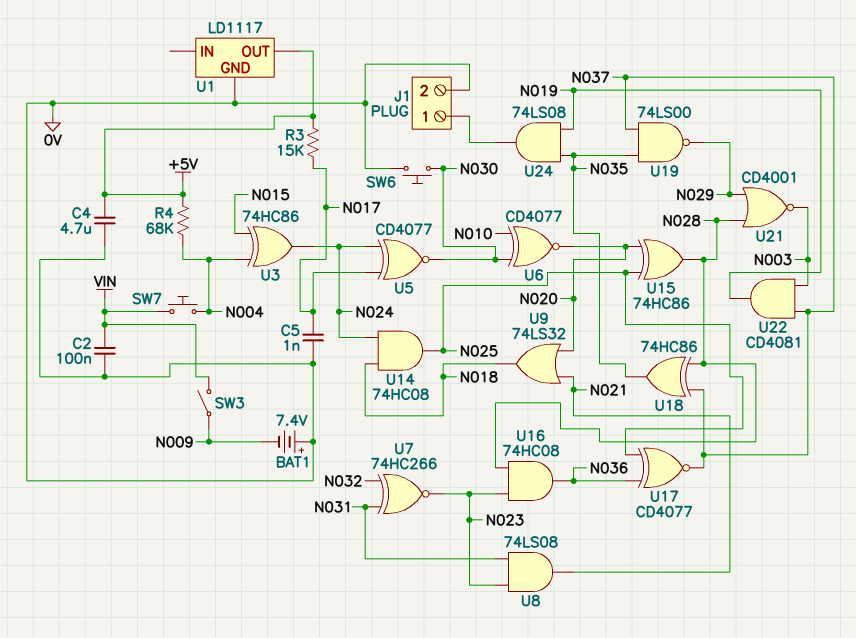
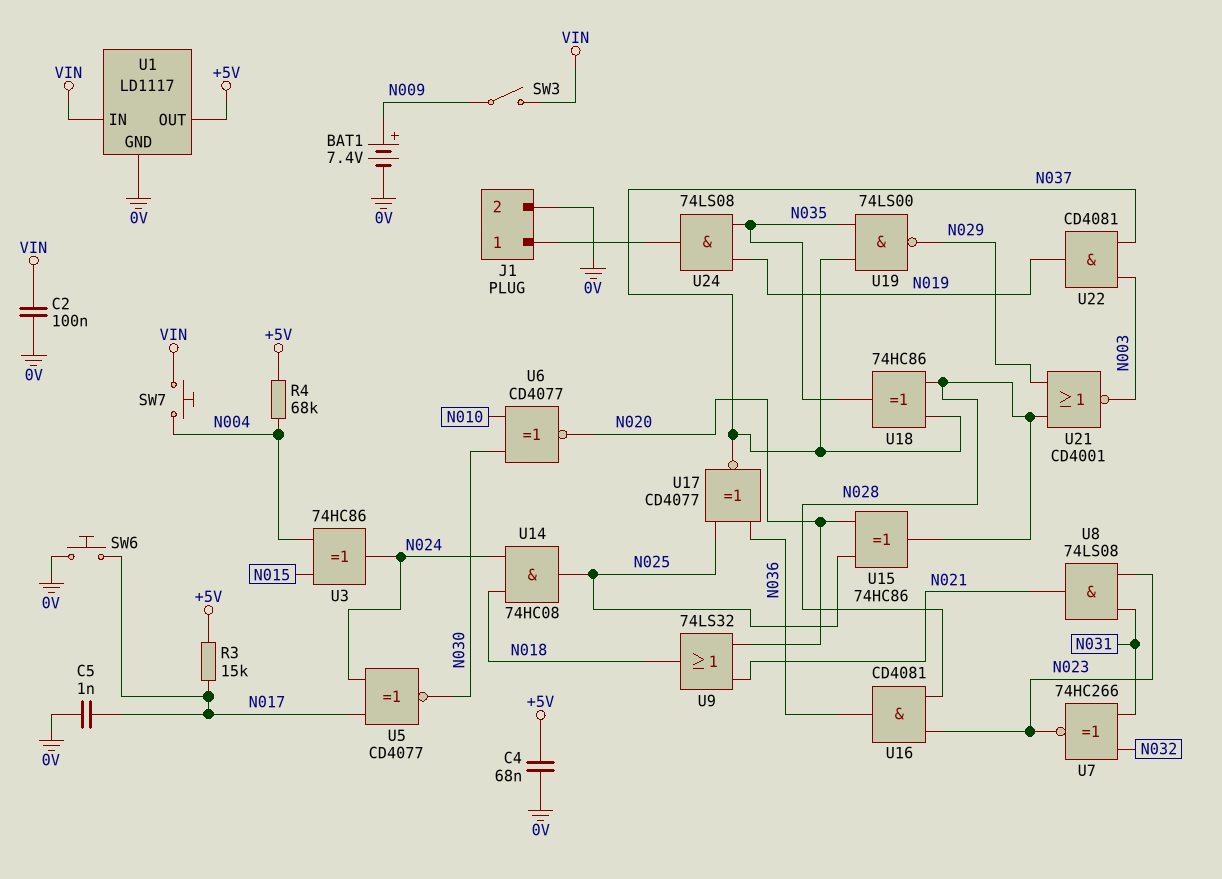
BAT1: 7.4V (plus 0V, minus N009) -> 7.4V (plus N009, minus 0V)
C4: 4.7uF (+5V, 0V) -> 68nF (+5V, 0V)
SW6: button (0V, N030) -> button (0V, N017)
U1 pin IN: none -> VIN
U16: AND 74HC08 (in N023, in N028, out N036) -> AND CD4081 (in N023, in N028, out N036)

